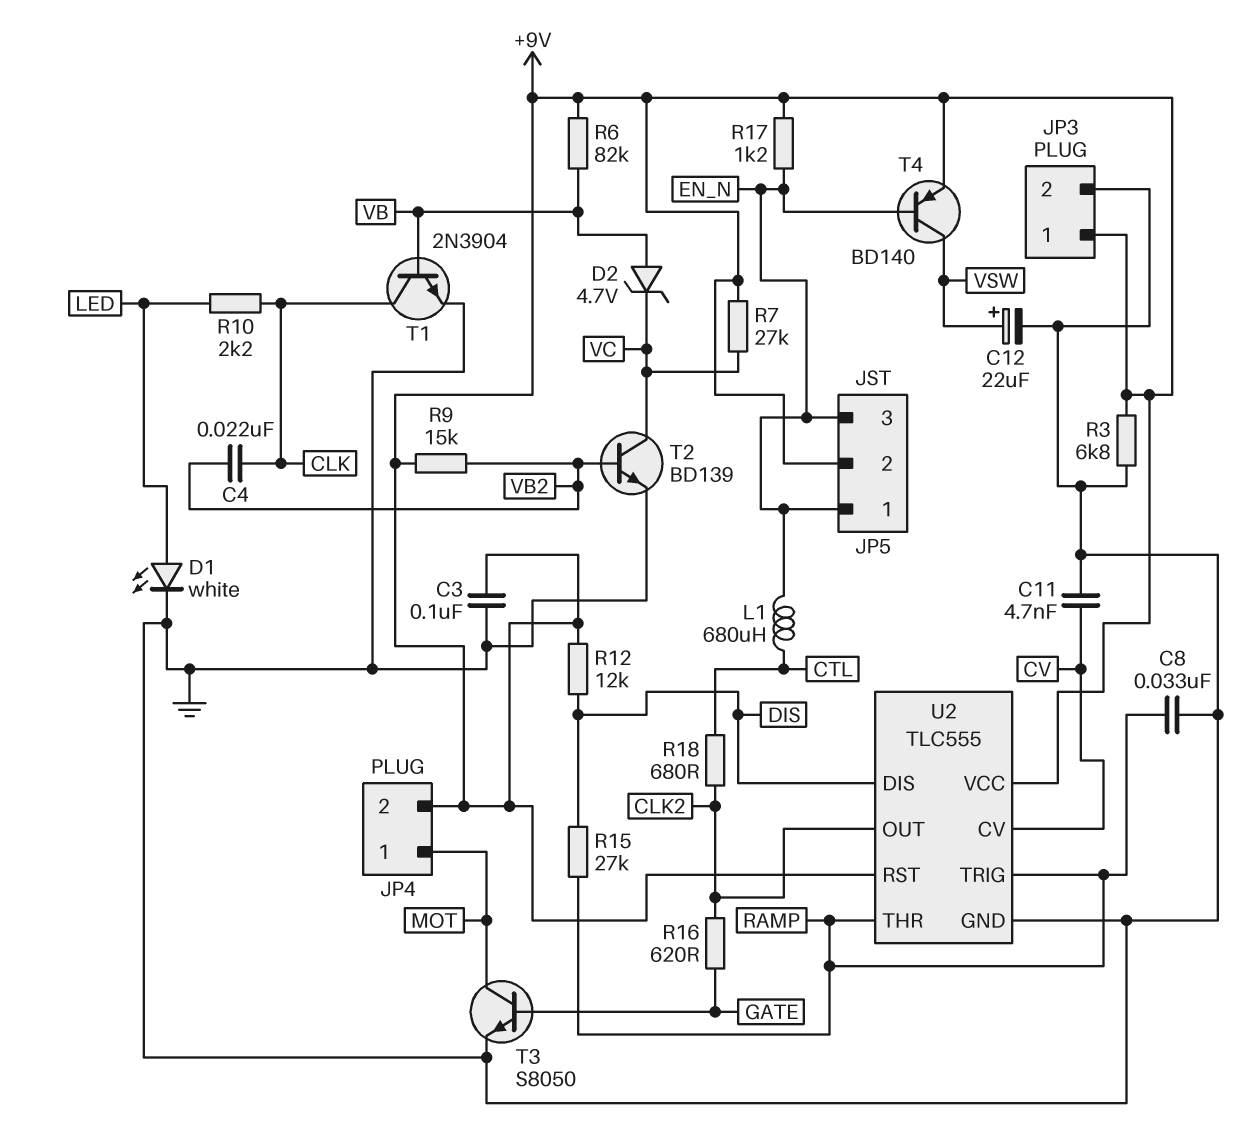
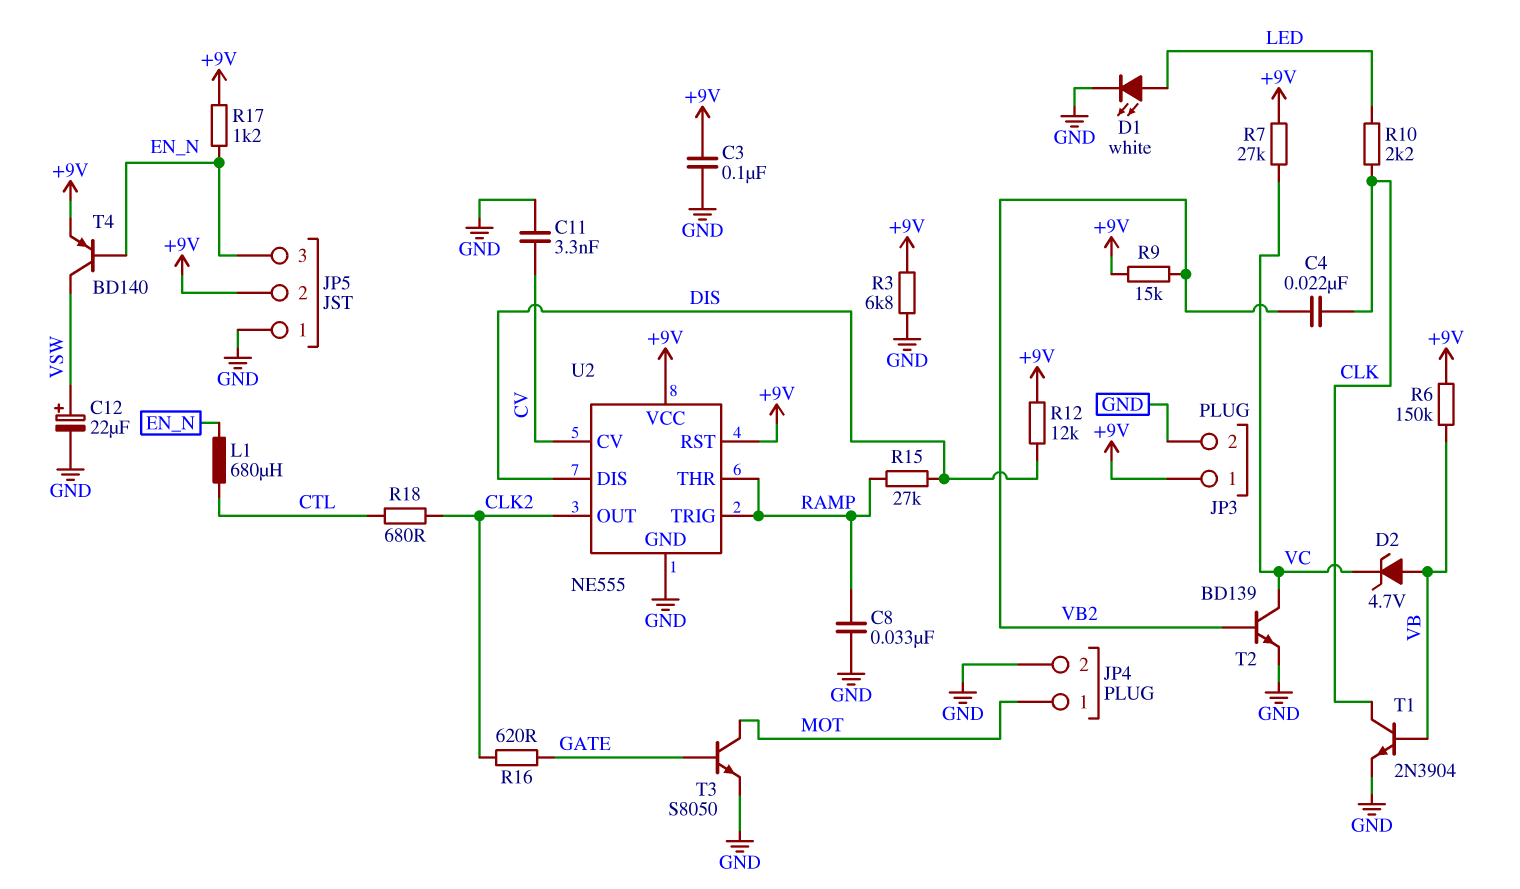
C11: 4.7nF (CV, GND) -> 3.3nF (CV, GND)
JP4 pin 2: +9V -> GND
JP5 pin 1: EN_N -> GND
R6: 82k (+9V, VB) -> 150k (+9V, VB)
U2: TLC555 -> NE555

